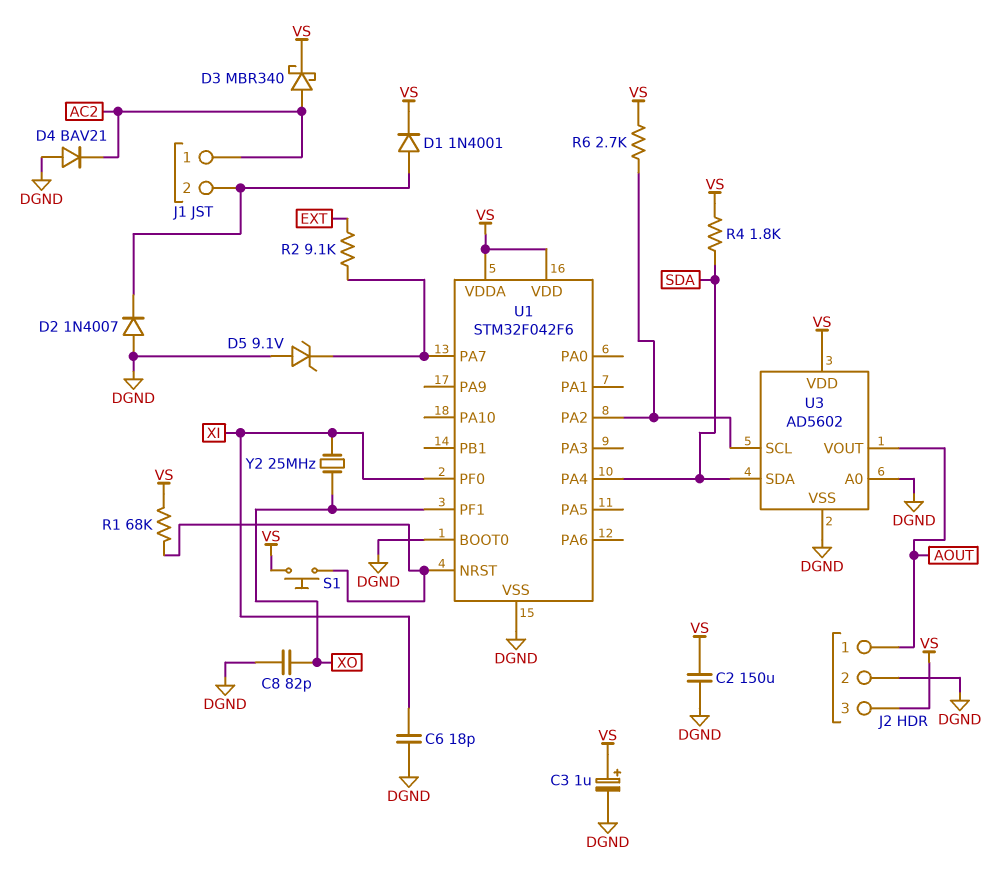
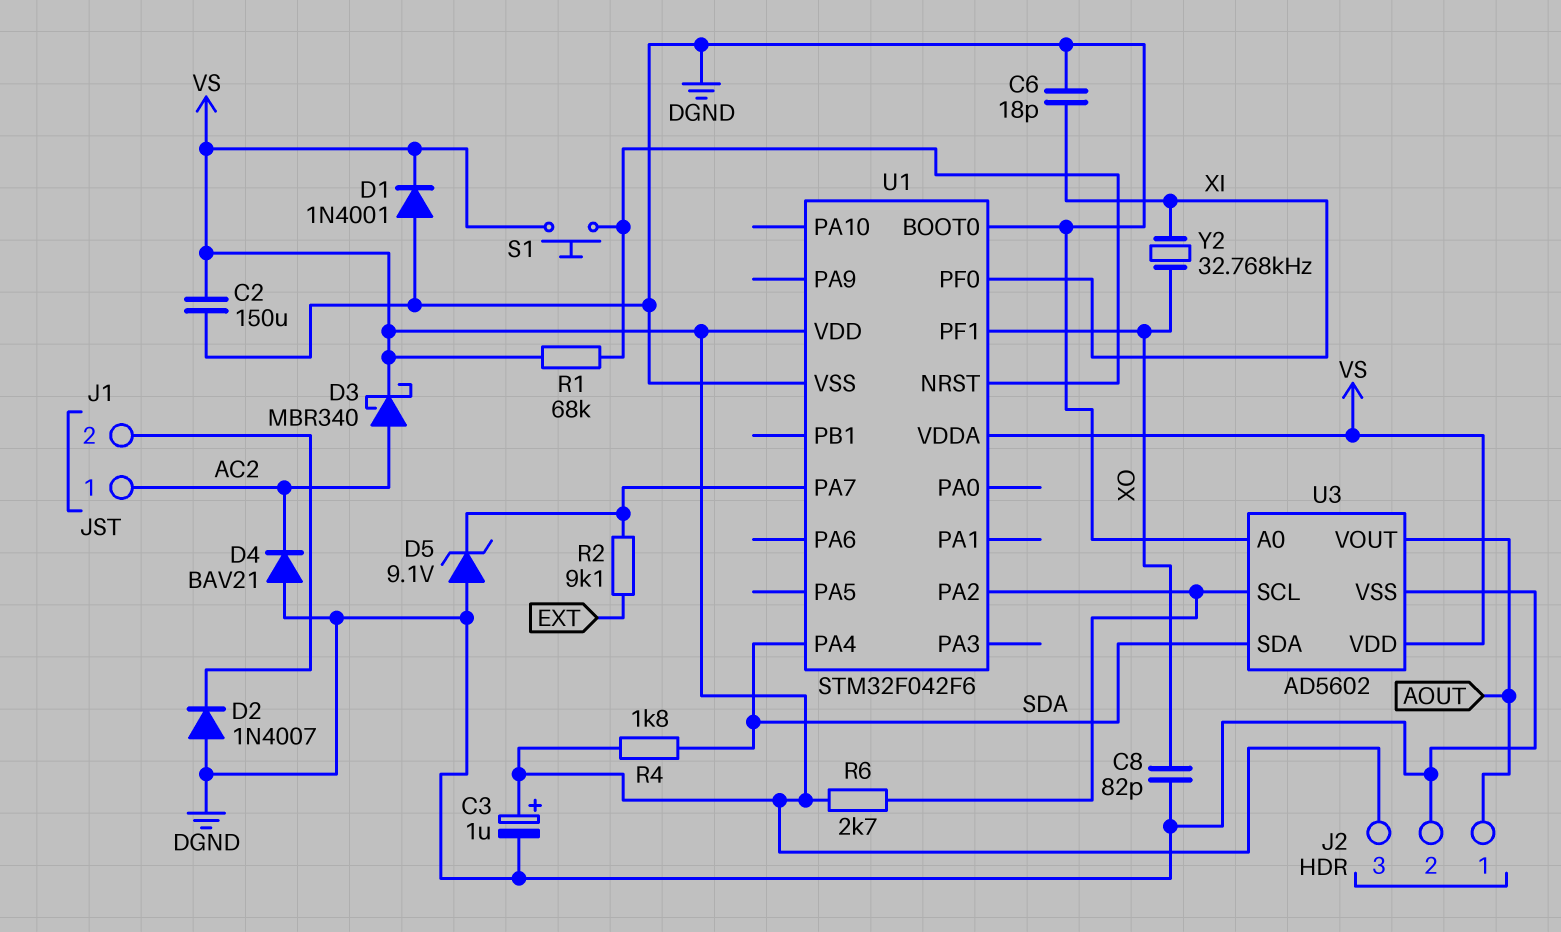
D1: diode 1N4001 (A J1/2, K VS) -> diode 1N4001 (A DGND, K VS)
Y2: 25MHz (XI, XO) -> 32.768kHz (XI, XO)

